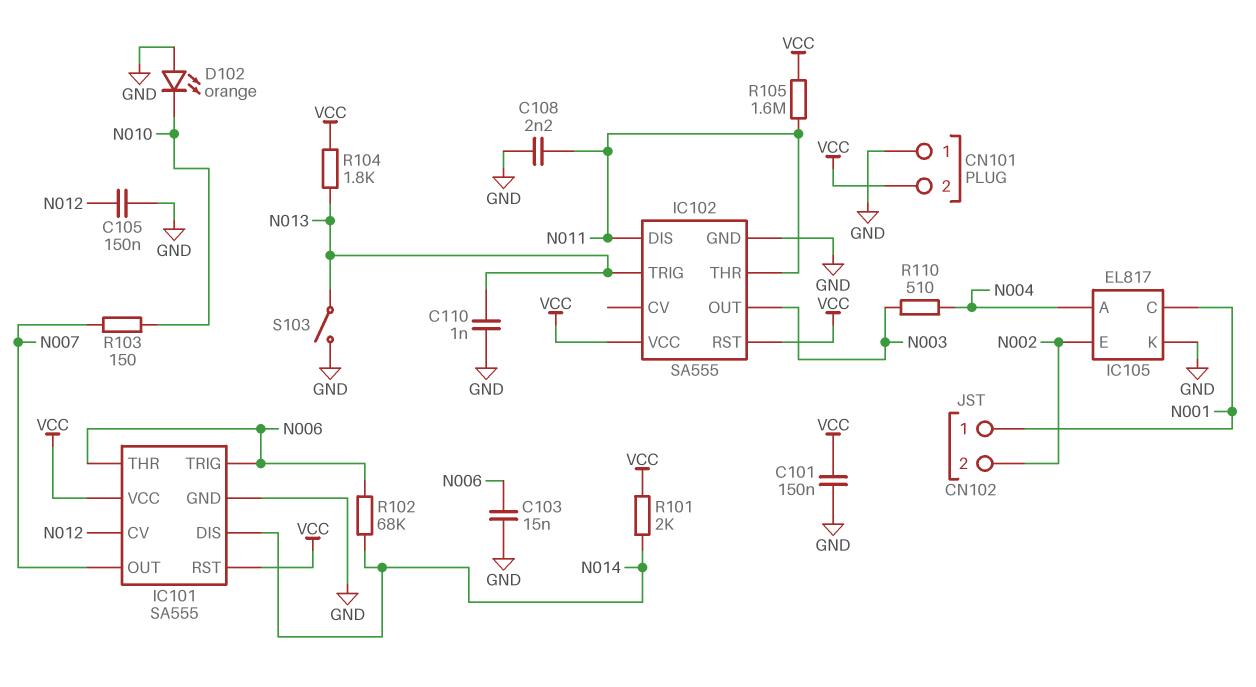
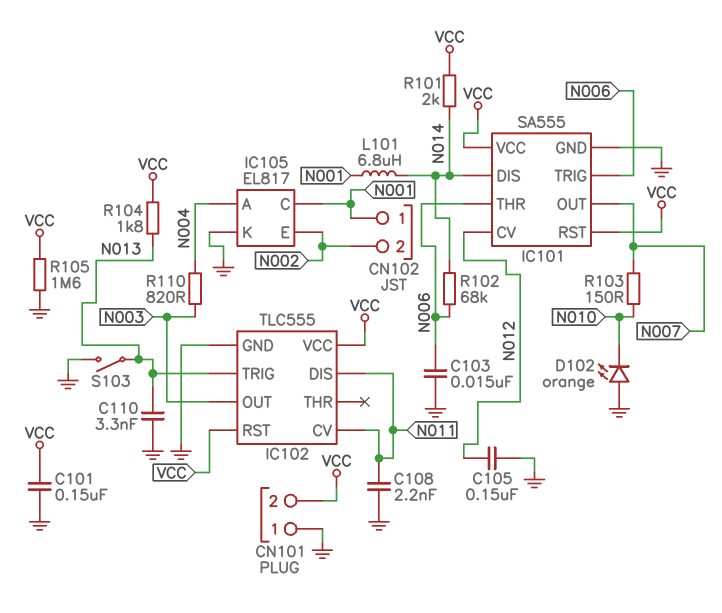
C110: 1nF (GND, N013) -> 3.3nF (GND, N013)
IC102: SA555 -> TLC555
IC102 pin CV: none -> N011
IC102 pin THR: N011 -> none
L101: none -> 6.8uH (N001, N014)
R105: 1.6M (N011, VCC) -> 1.6M (GND, VCC)
R110: 510 (N003, N004) -> 820 (N003, N004)

